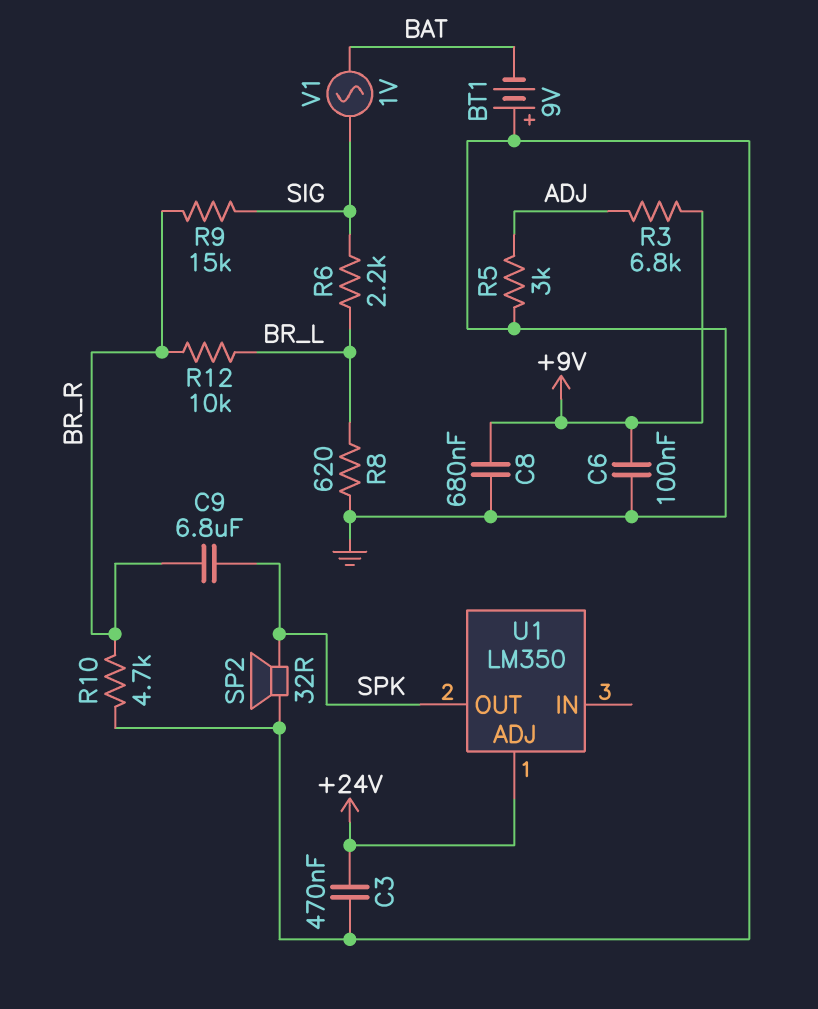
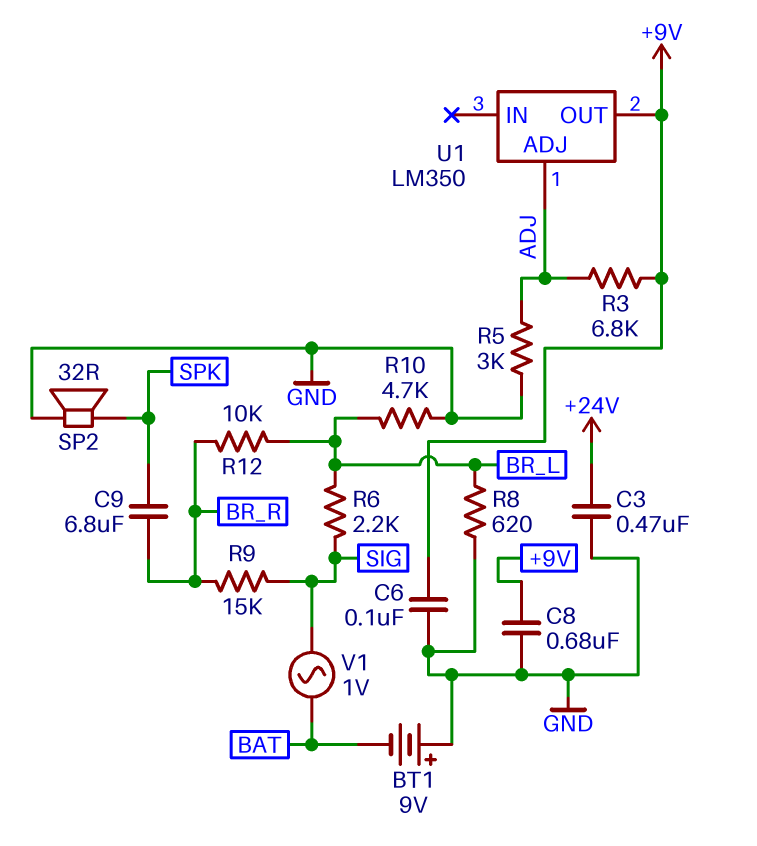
R10: 4.7k (BR_R, GND) -> 4.7k (BR_L, GND)
U1 pin ADJ: +24V -> ADJ
U1 pin OUT: SPK -> +9V

